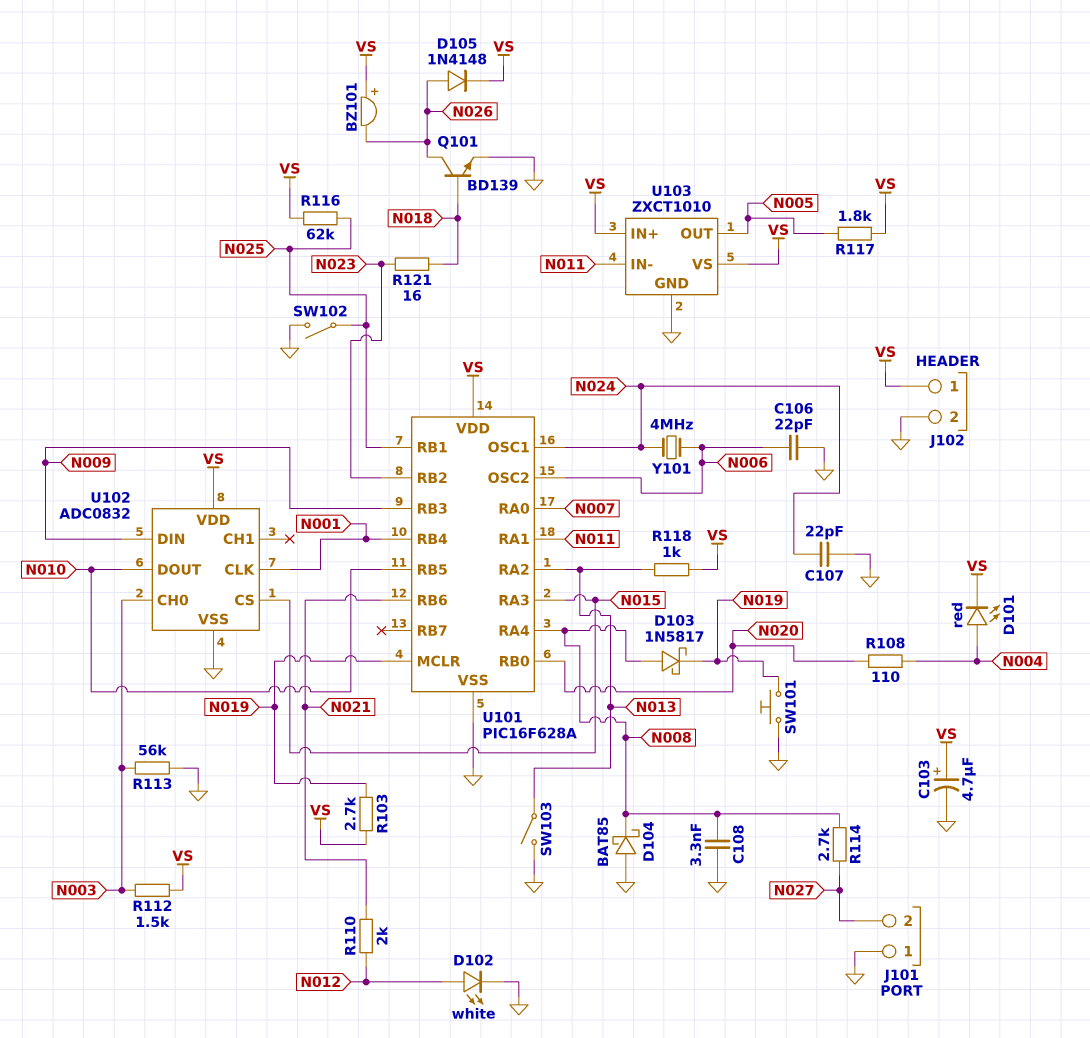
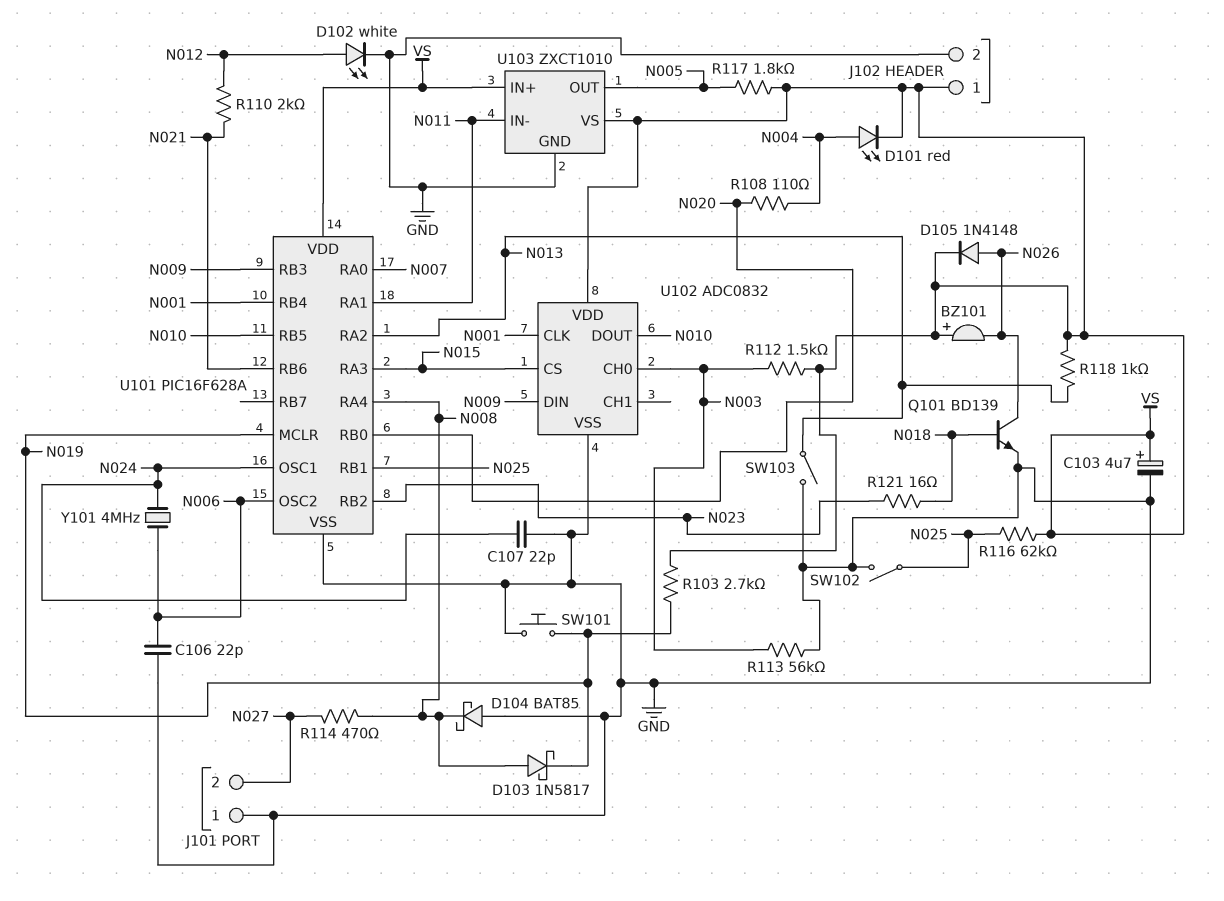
C108: 3.3nF (GND, N008) -> none
R114: 2.7k (N008, N027) -> 470 (N008, N027)

